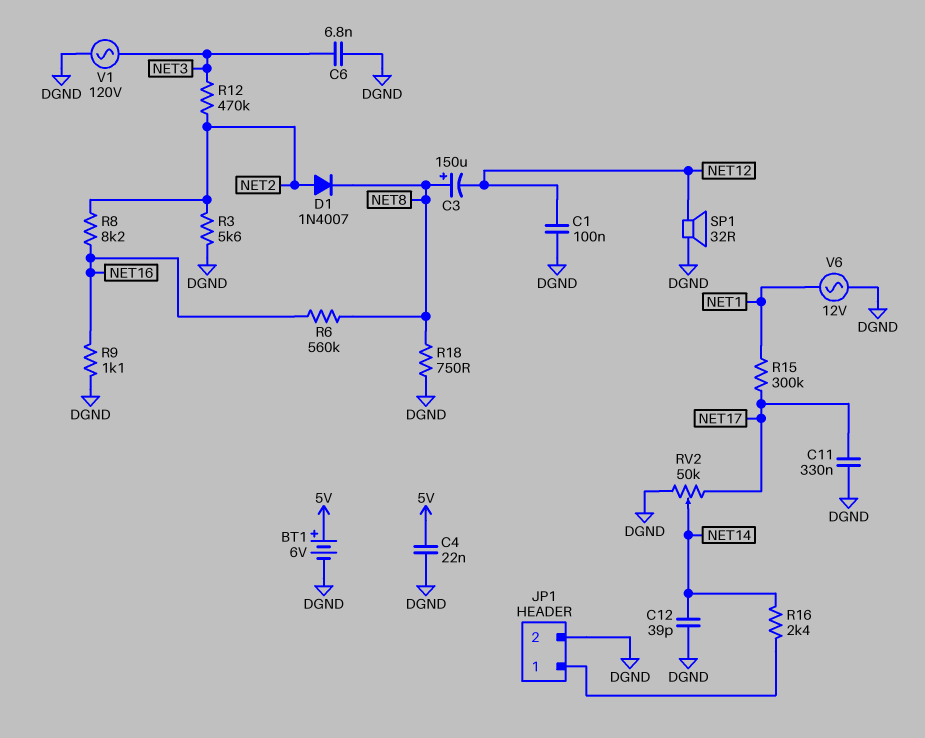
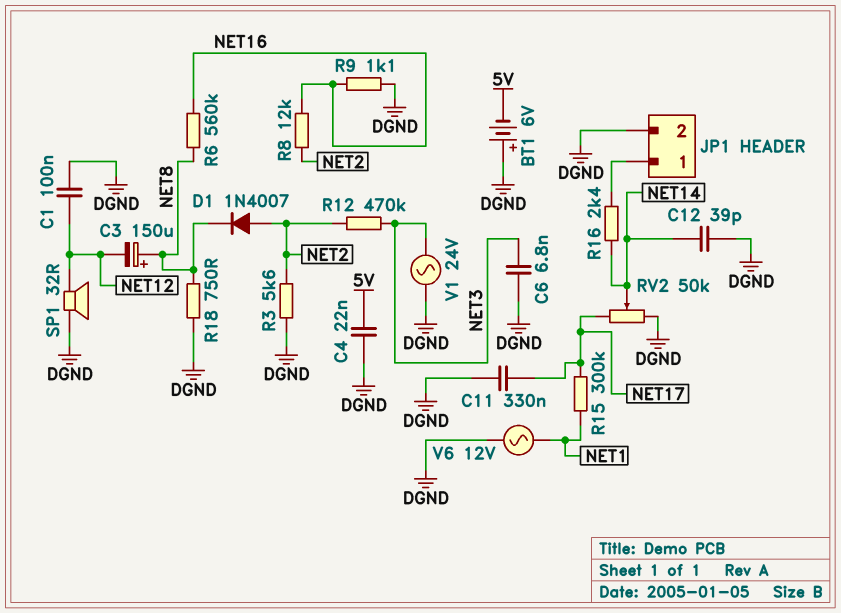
BT1: 6V (plus 5V, minus DGND) -> 6V (plus DGND, minus 5V)
R8: 8.2k (NET2, NET16) -> 12k (NET2, NET16)
V1: AC 120V (DGND, NET3) -> AC 24V (DGND, NET3)

